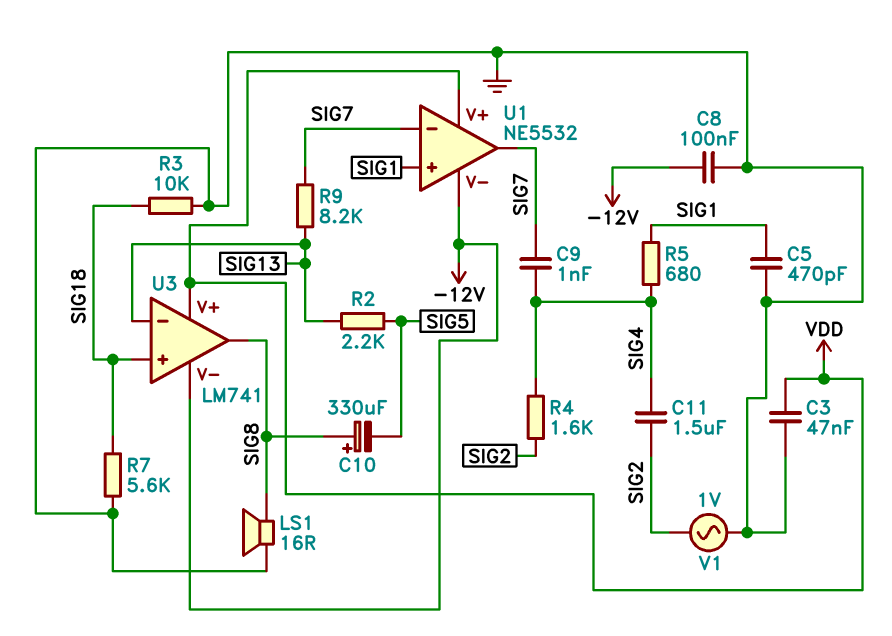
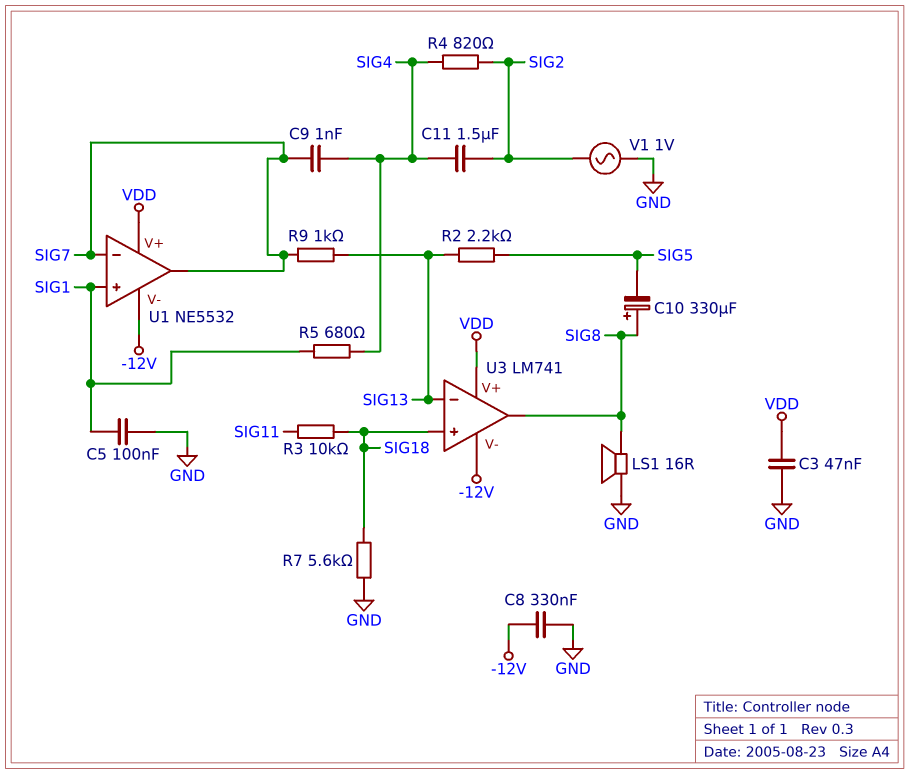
C5: 470pF (GND, SIG1) -> 100nF (GND, SIG1)
C8: 100nF (-12V, GND) -> 330nF (-12V, GND)
R3: 10k (GND, SIG18) -> 10k (SIG11, SIG18)
R4: 1.6k (SIG2, SIG4) -> 820 (SIG2, SIG4)
R9: 8.2k (SIG7, SIG13) -> 1k (SIG7, SIG13)

